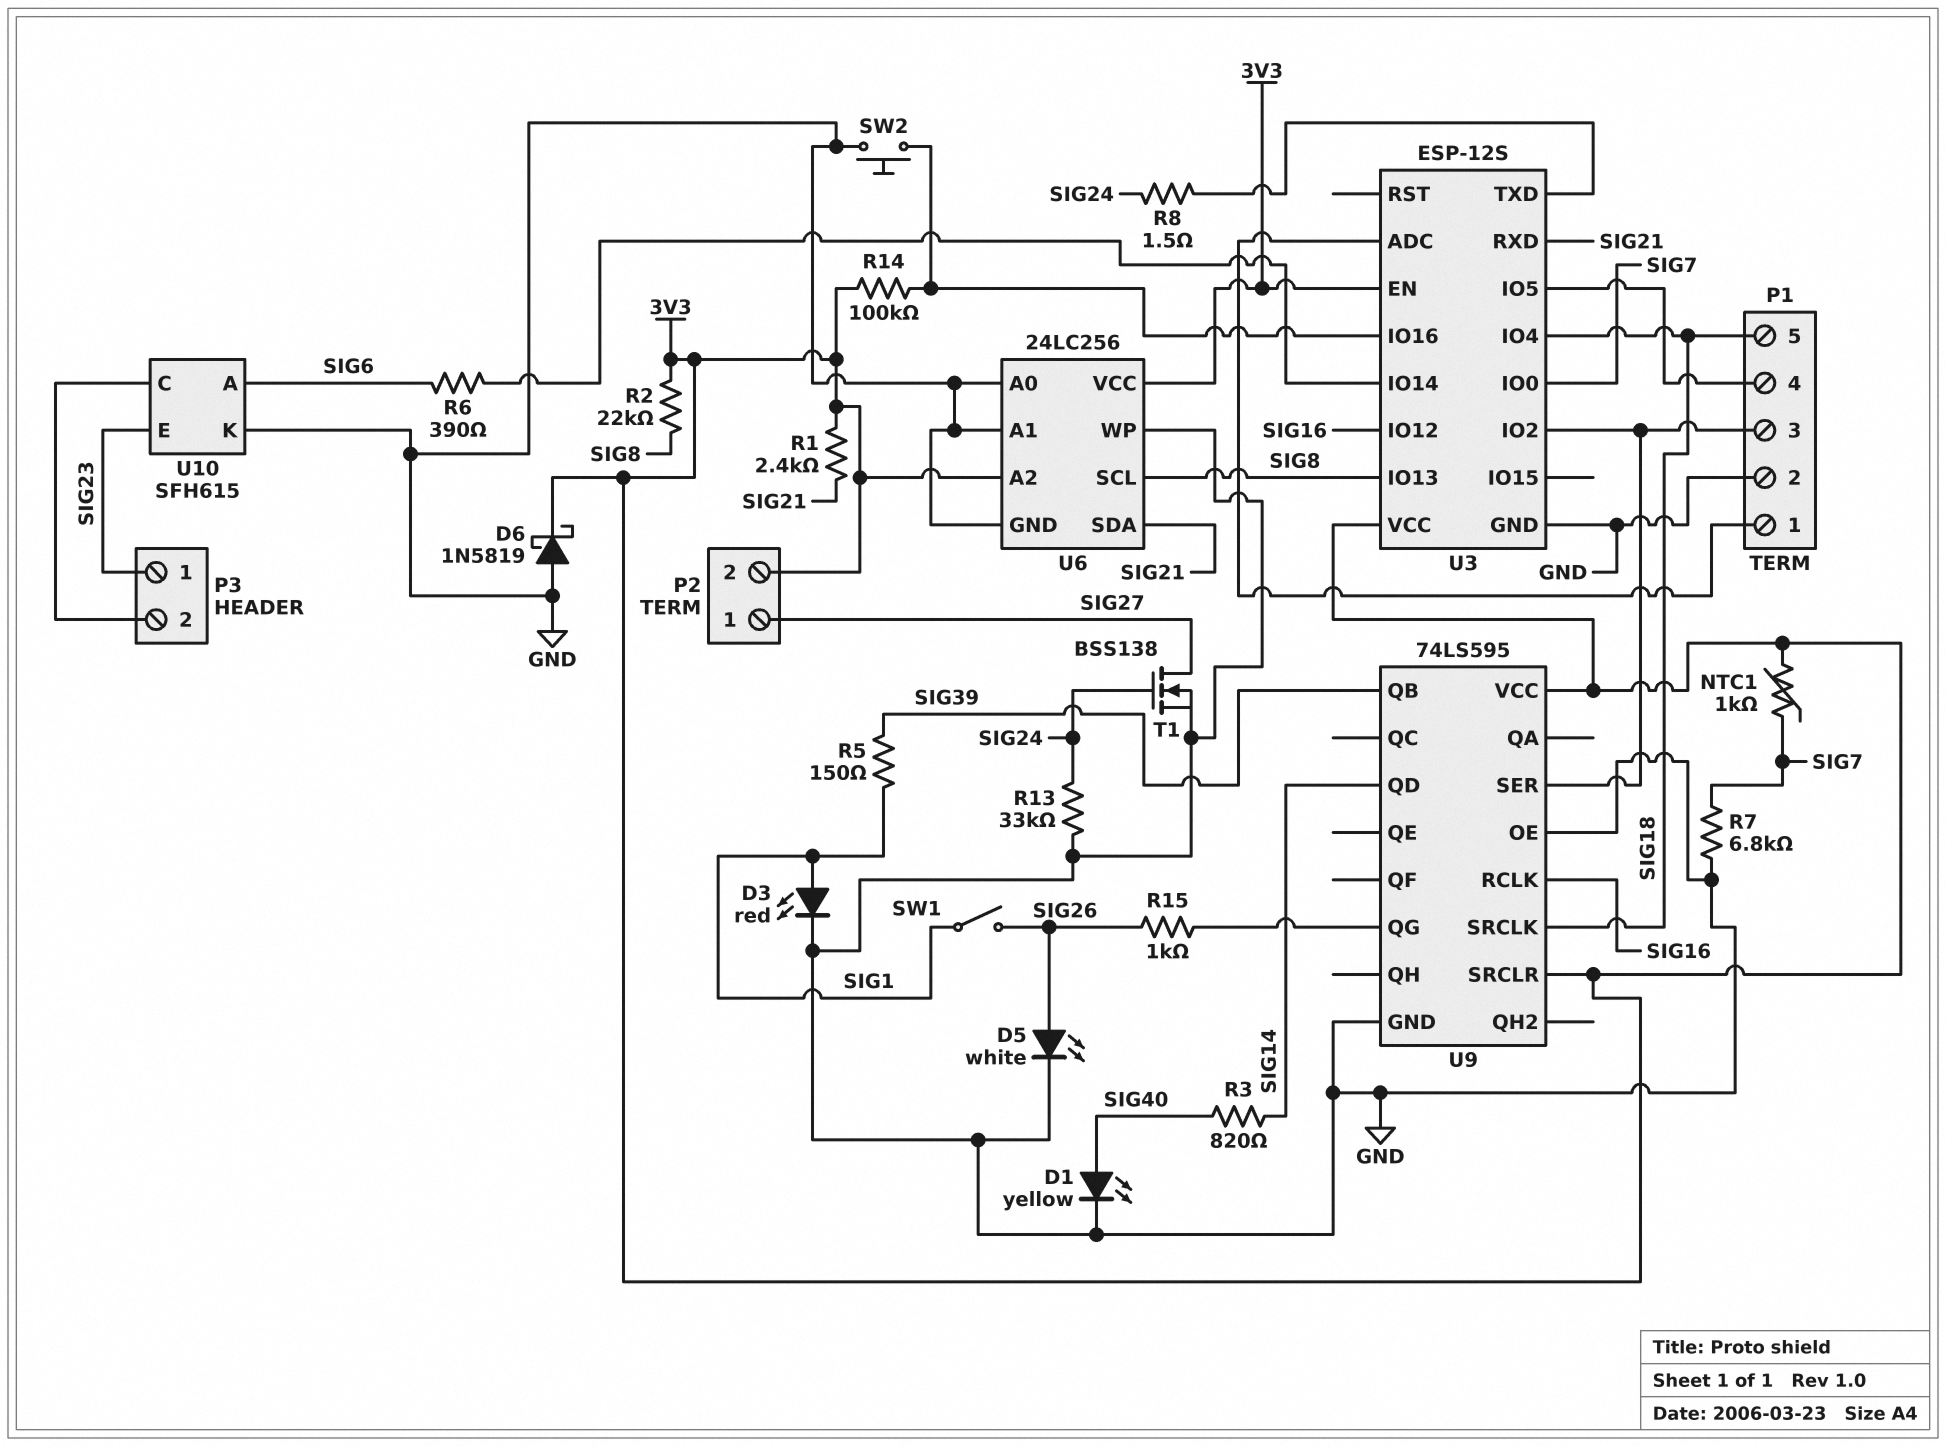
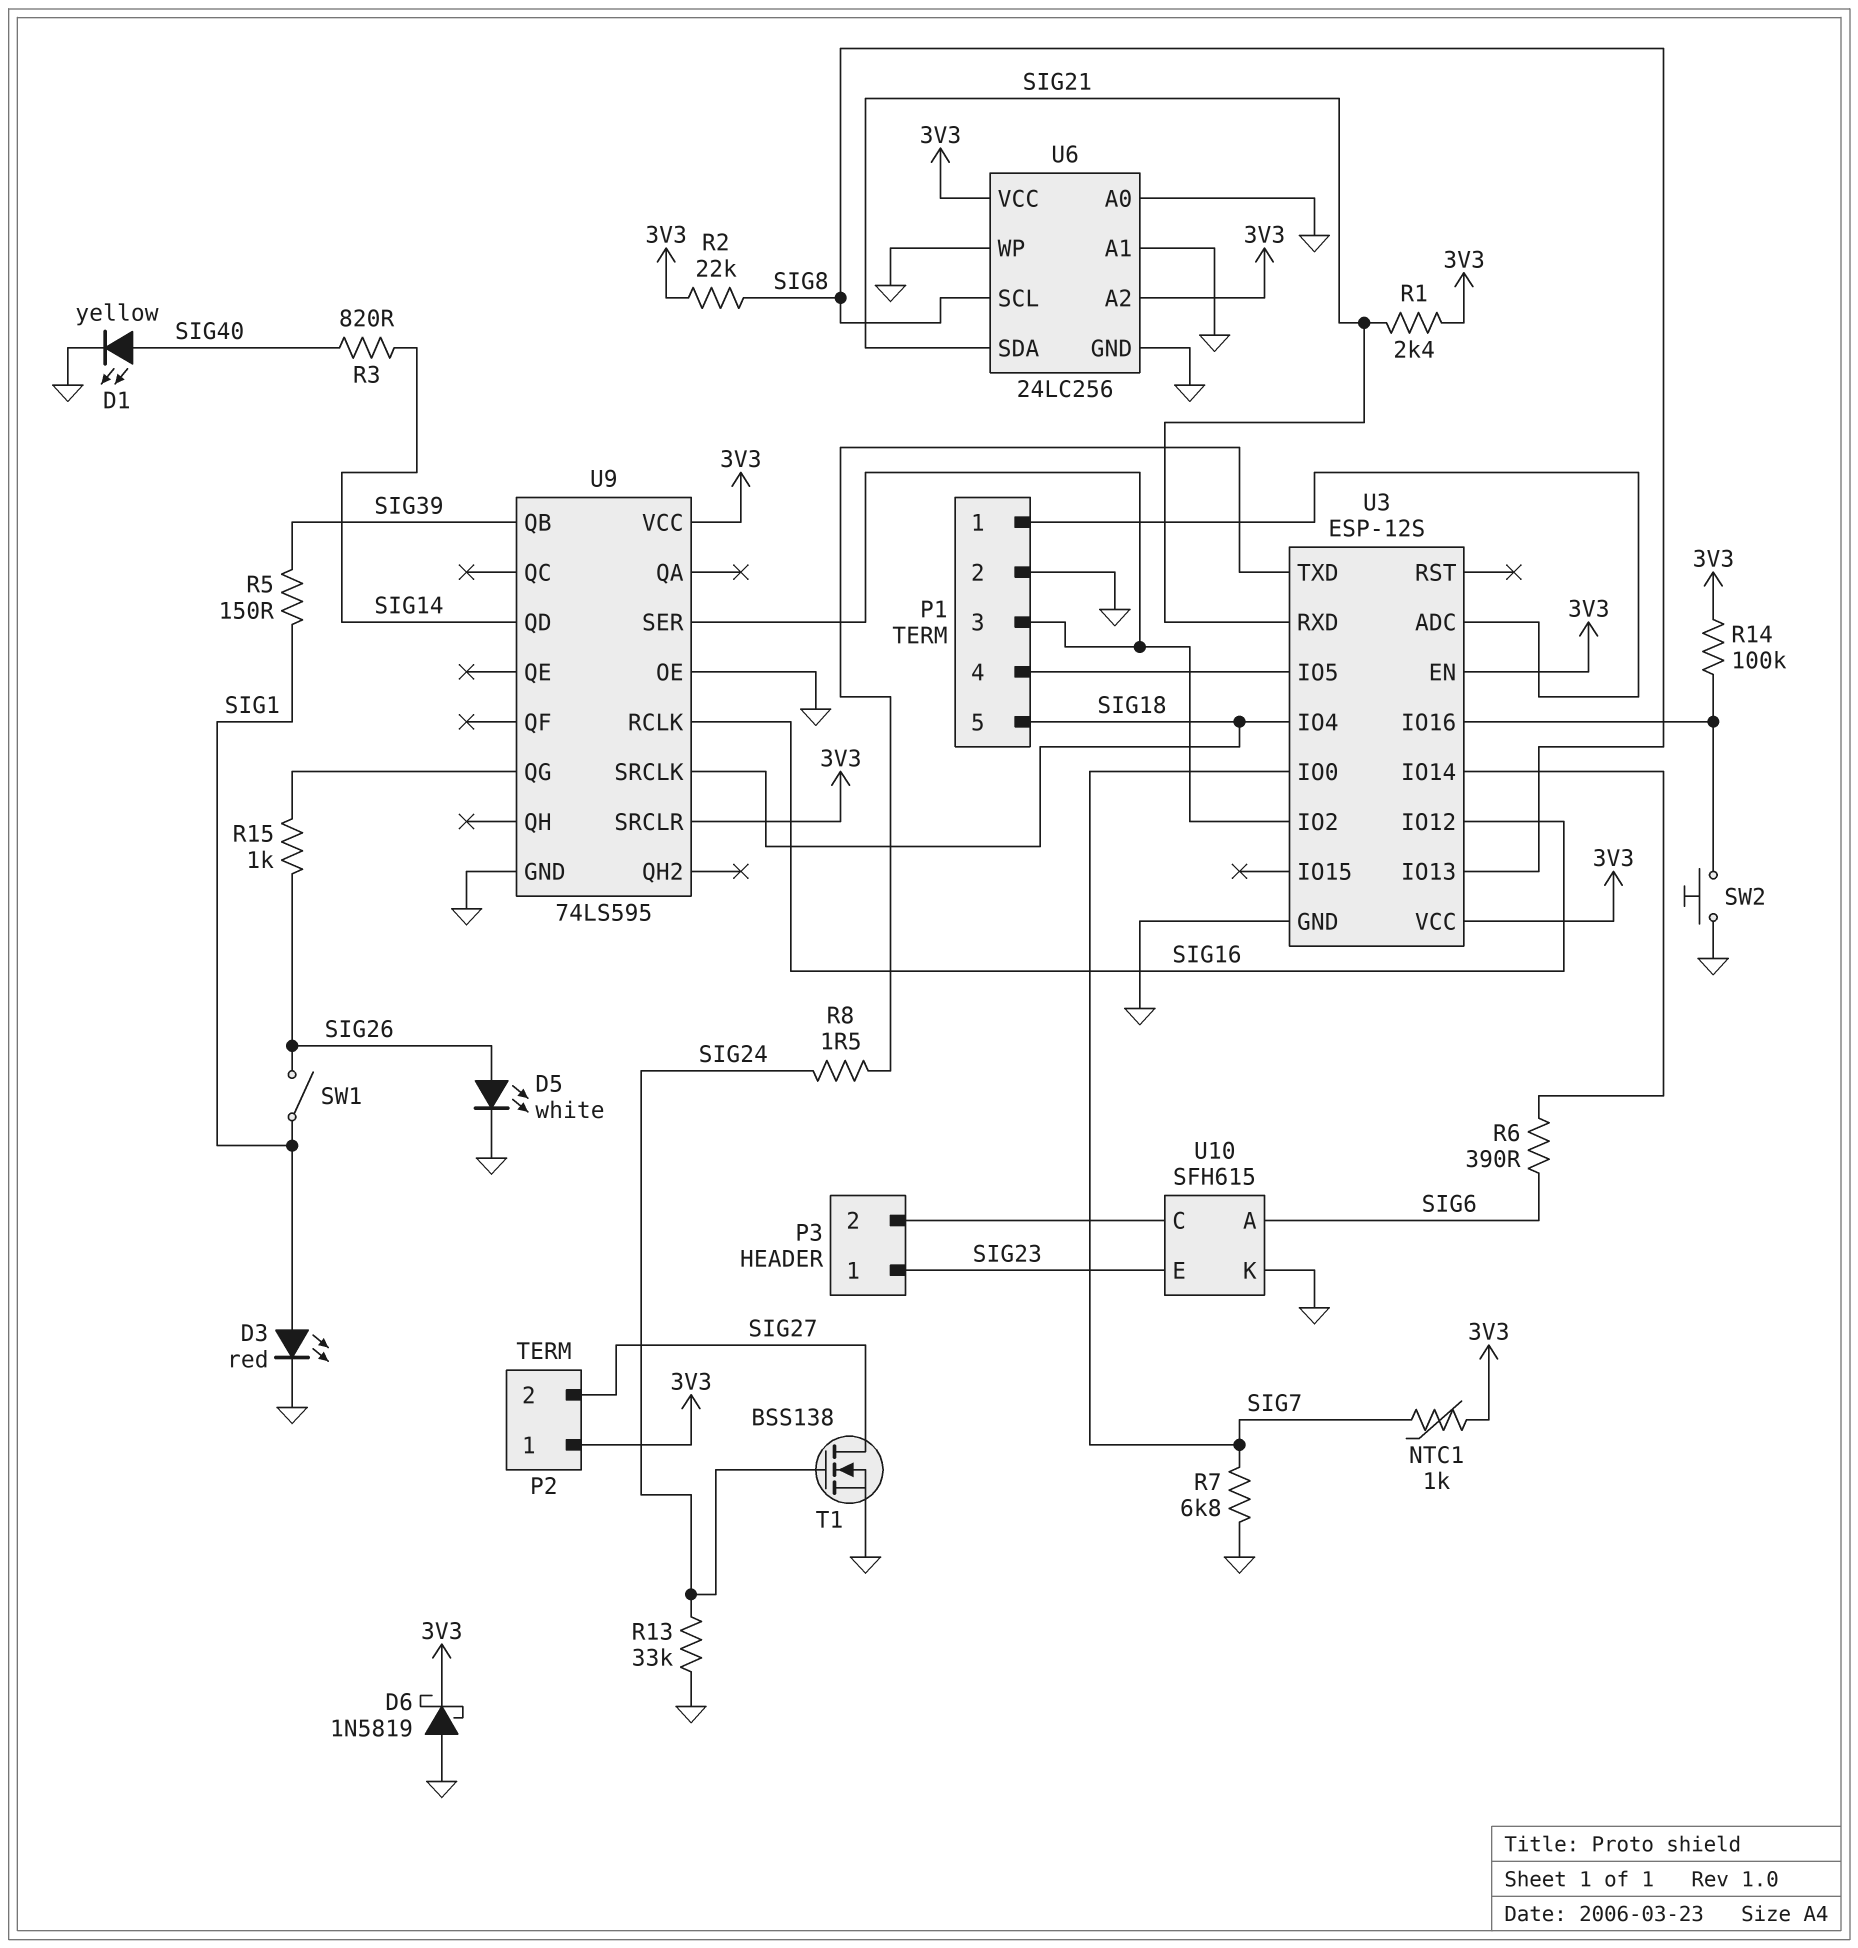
P2 pin 1: SIG27 -> 3V3
P2 pin 2: 3V3 -> SIG27

